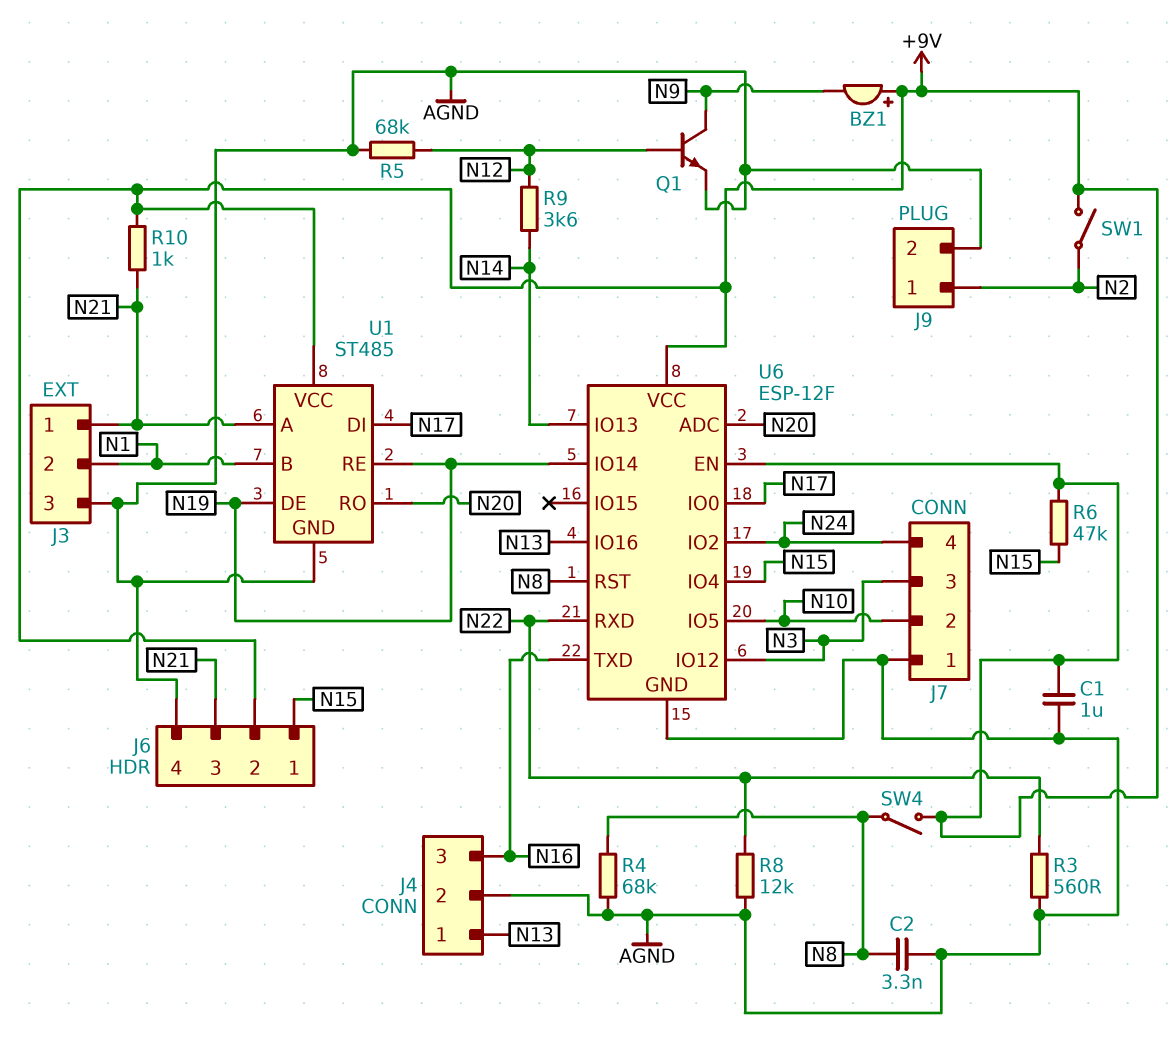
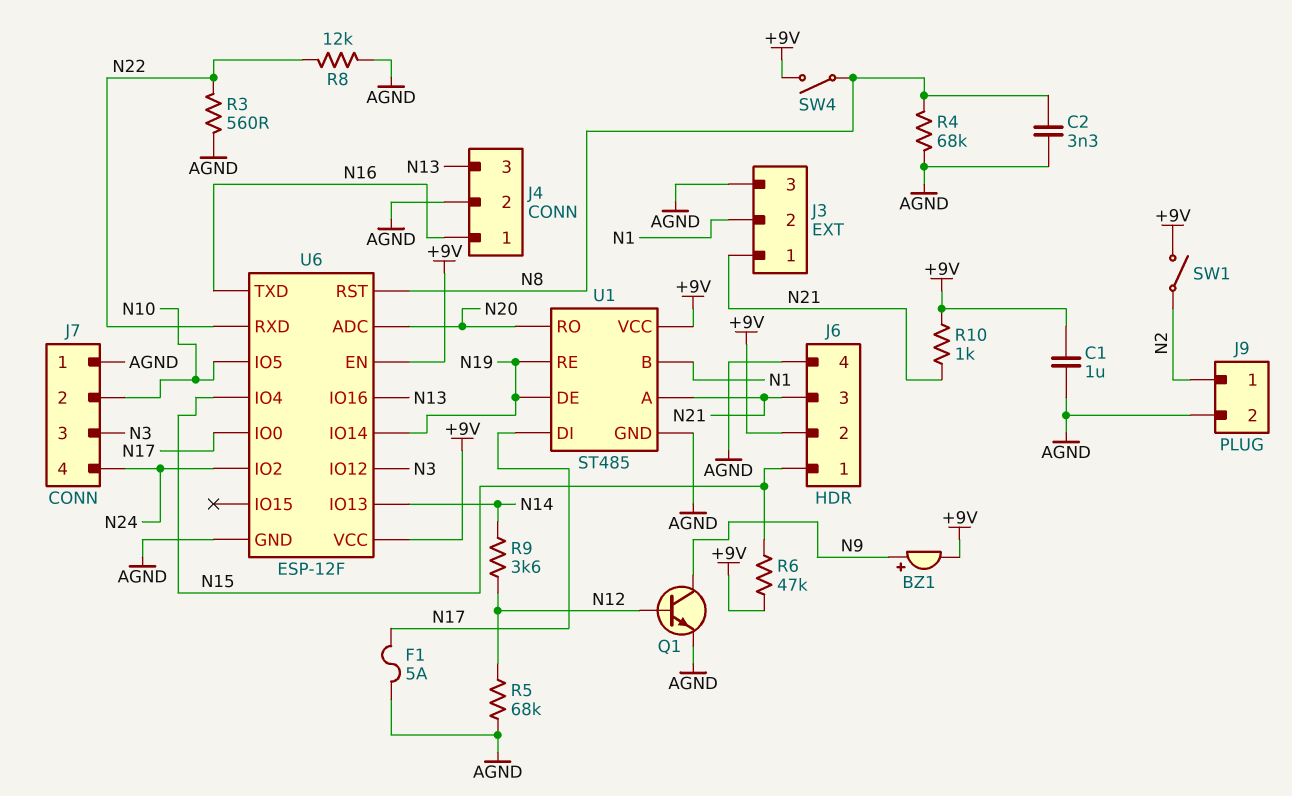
BZ1: buzzer (plus +9V, minus N9) -> buzzer (plus N9, minus +9V)
F1: none -> 5A (AGND, N17)
J4 pin 1: N13 -> N16
J4 pin 3: N16 -> N13

